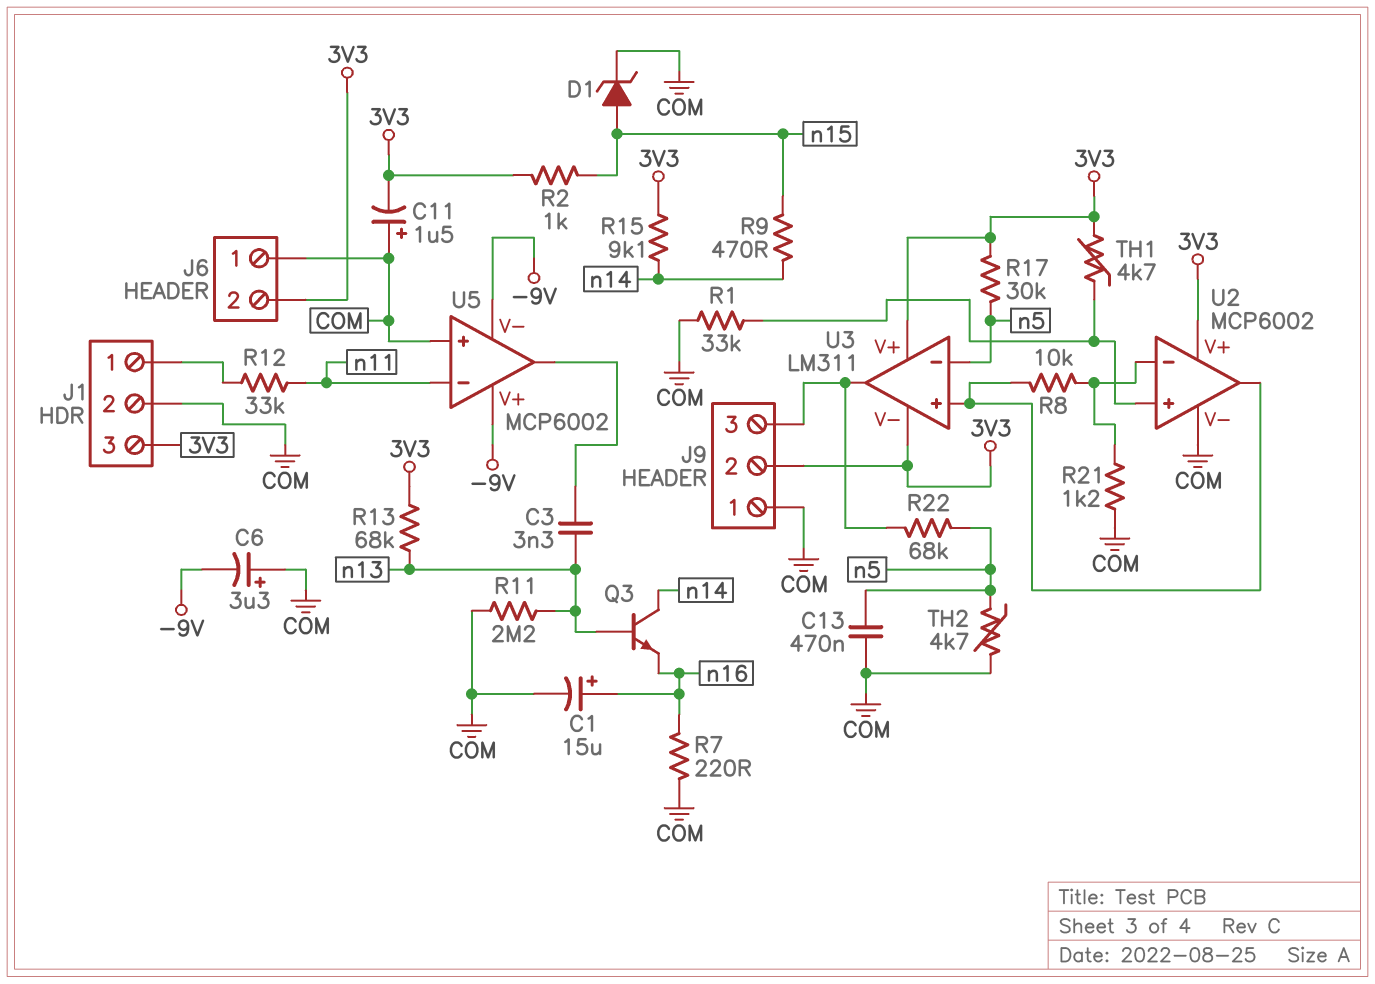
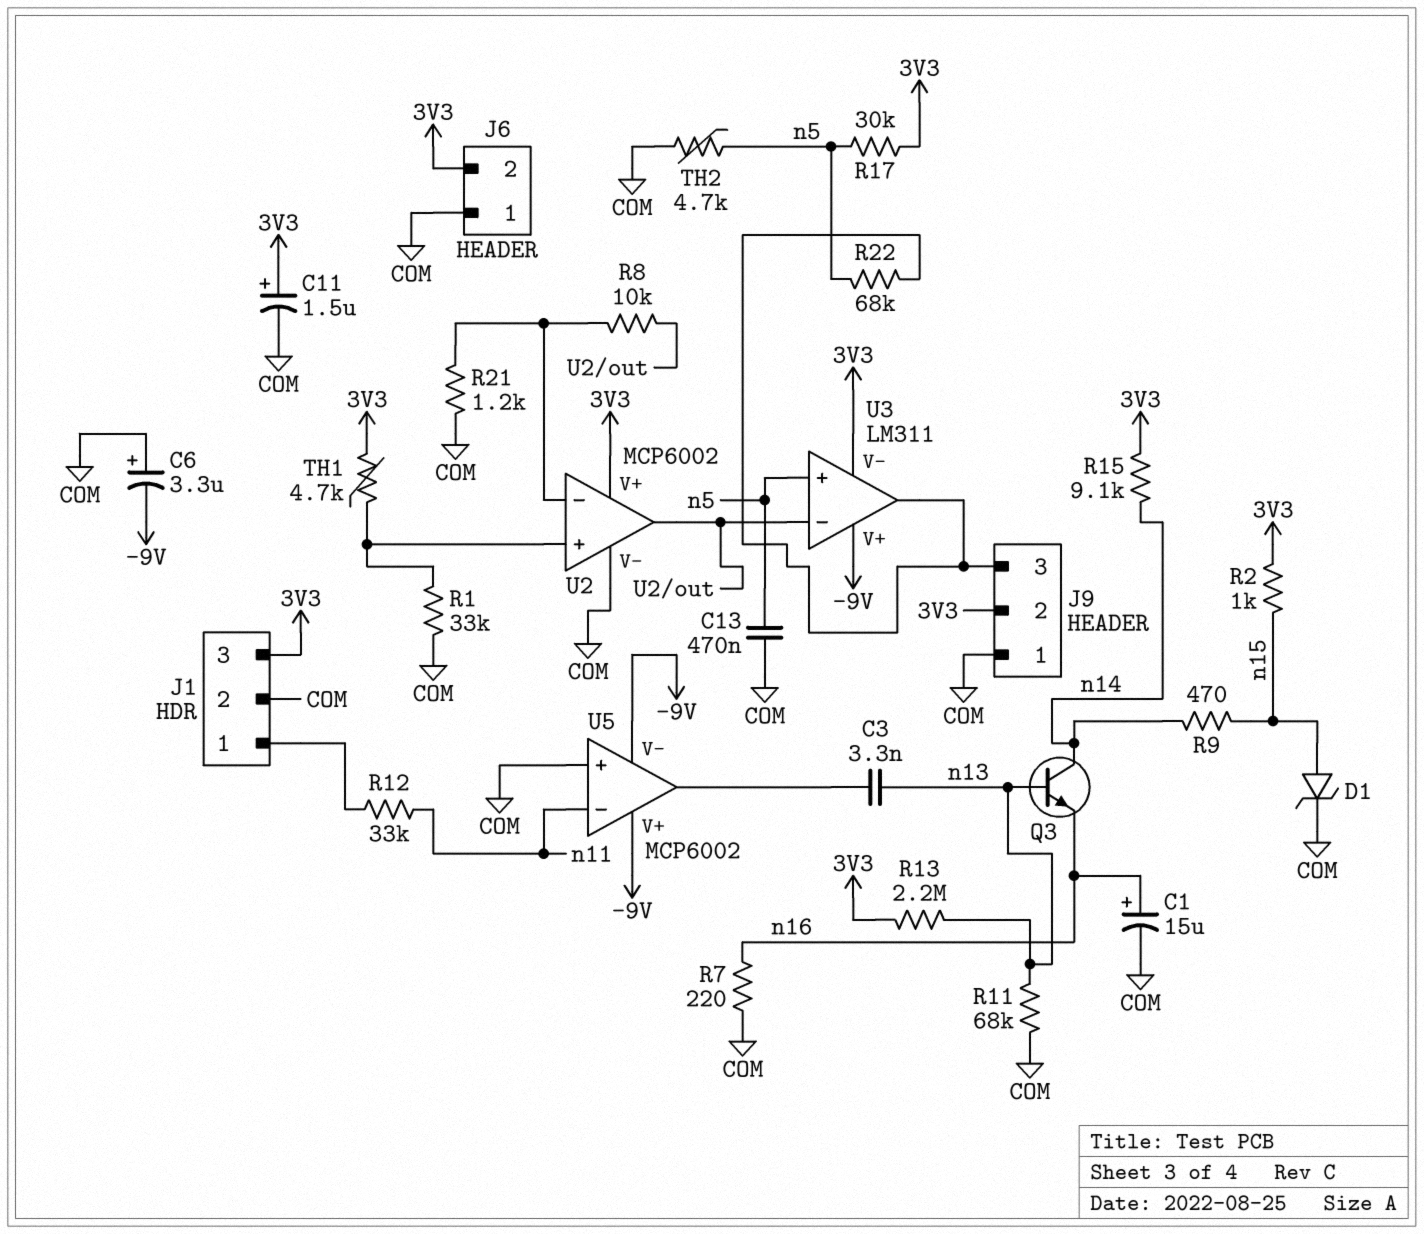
C11: 1.5uF (plus COM, minus 3V3) -> 1.5uF (plus 3V3, minus COM)
R11: 2.2M (COM, n13) -> 68k (COM, n13)
R13: 68k (3V3, n13) -> 2.2M (3V3, n13)
U3 pin V+: 3V3 -> -9V
U3 pin in+: U2/out -> n5
U3 pin in-: n5 -> U2/out

